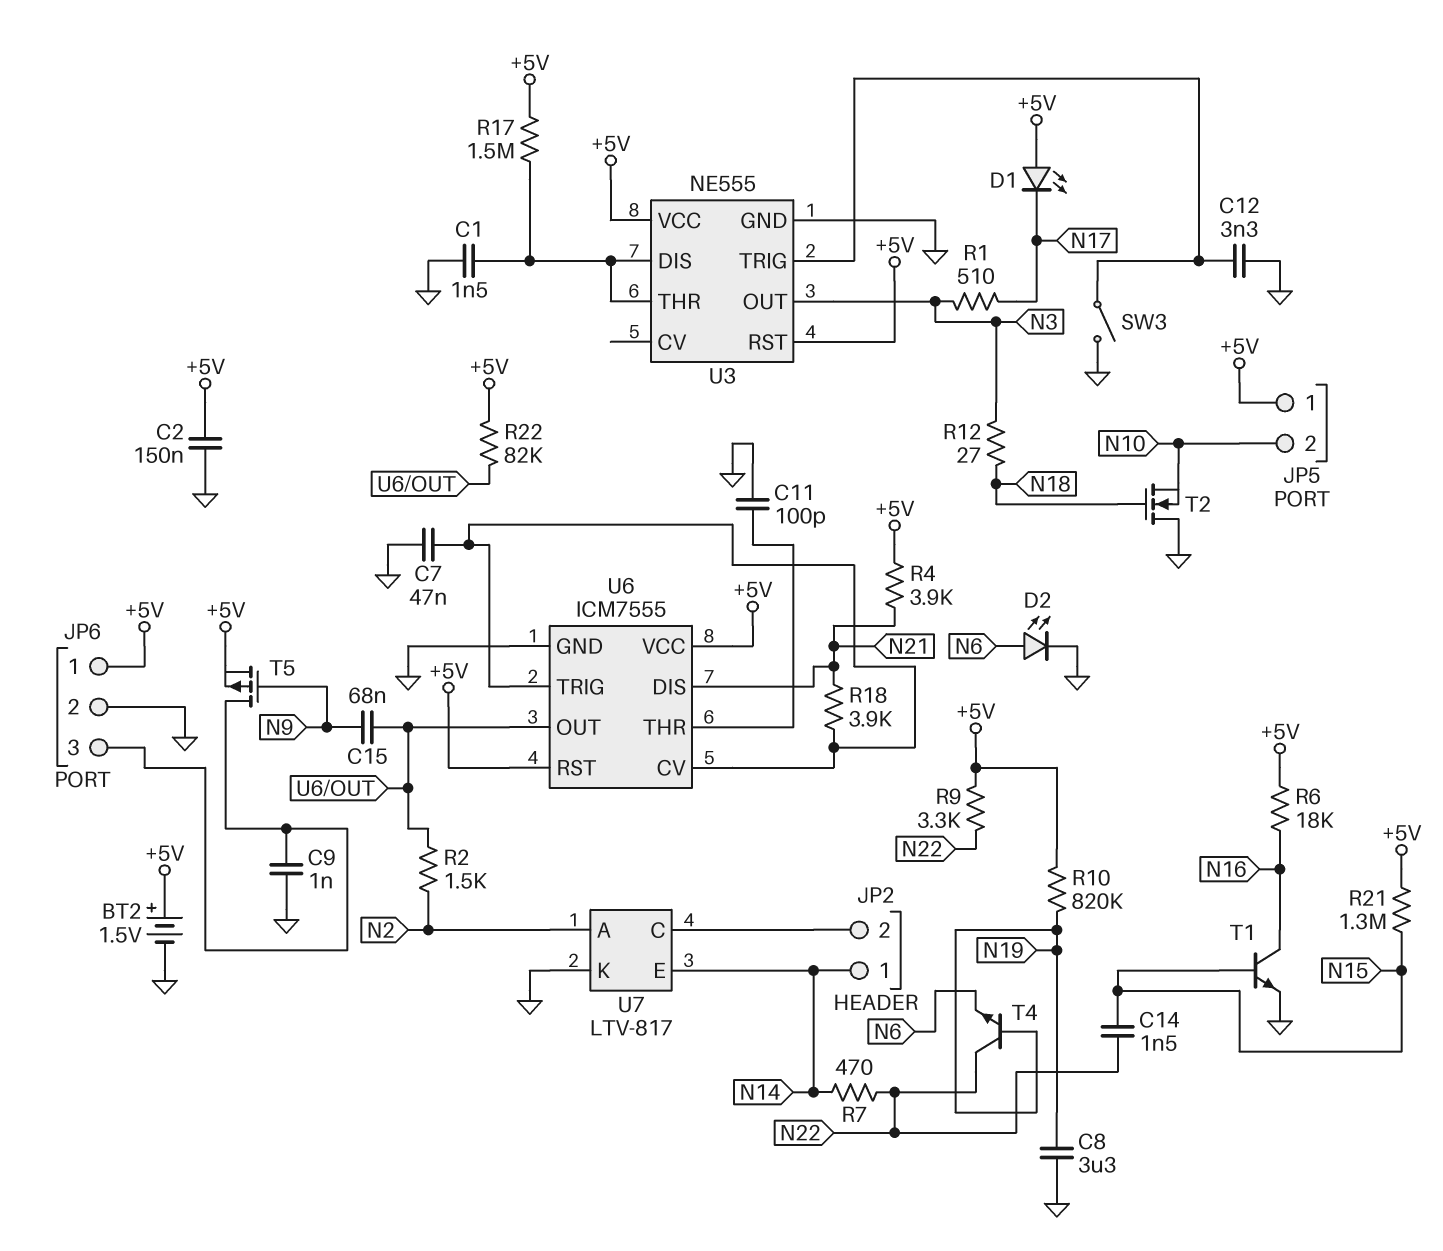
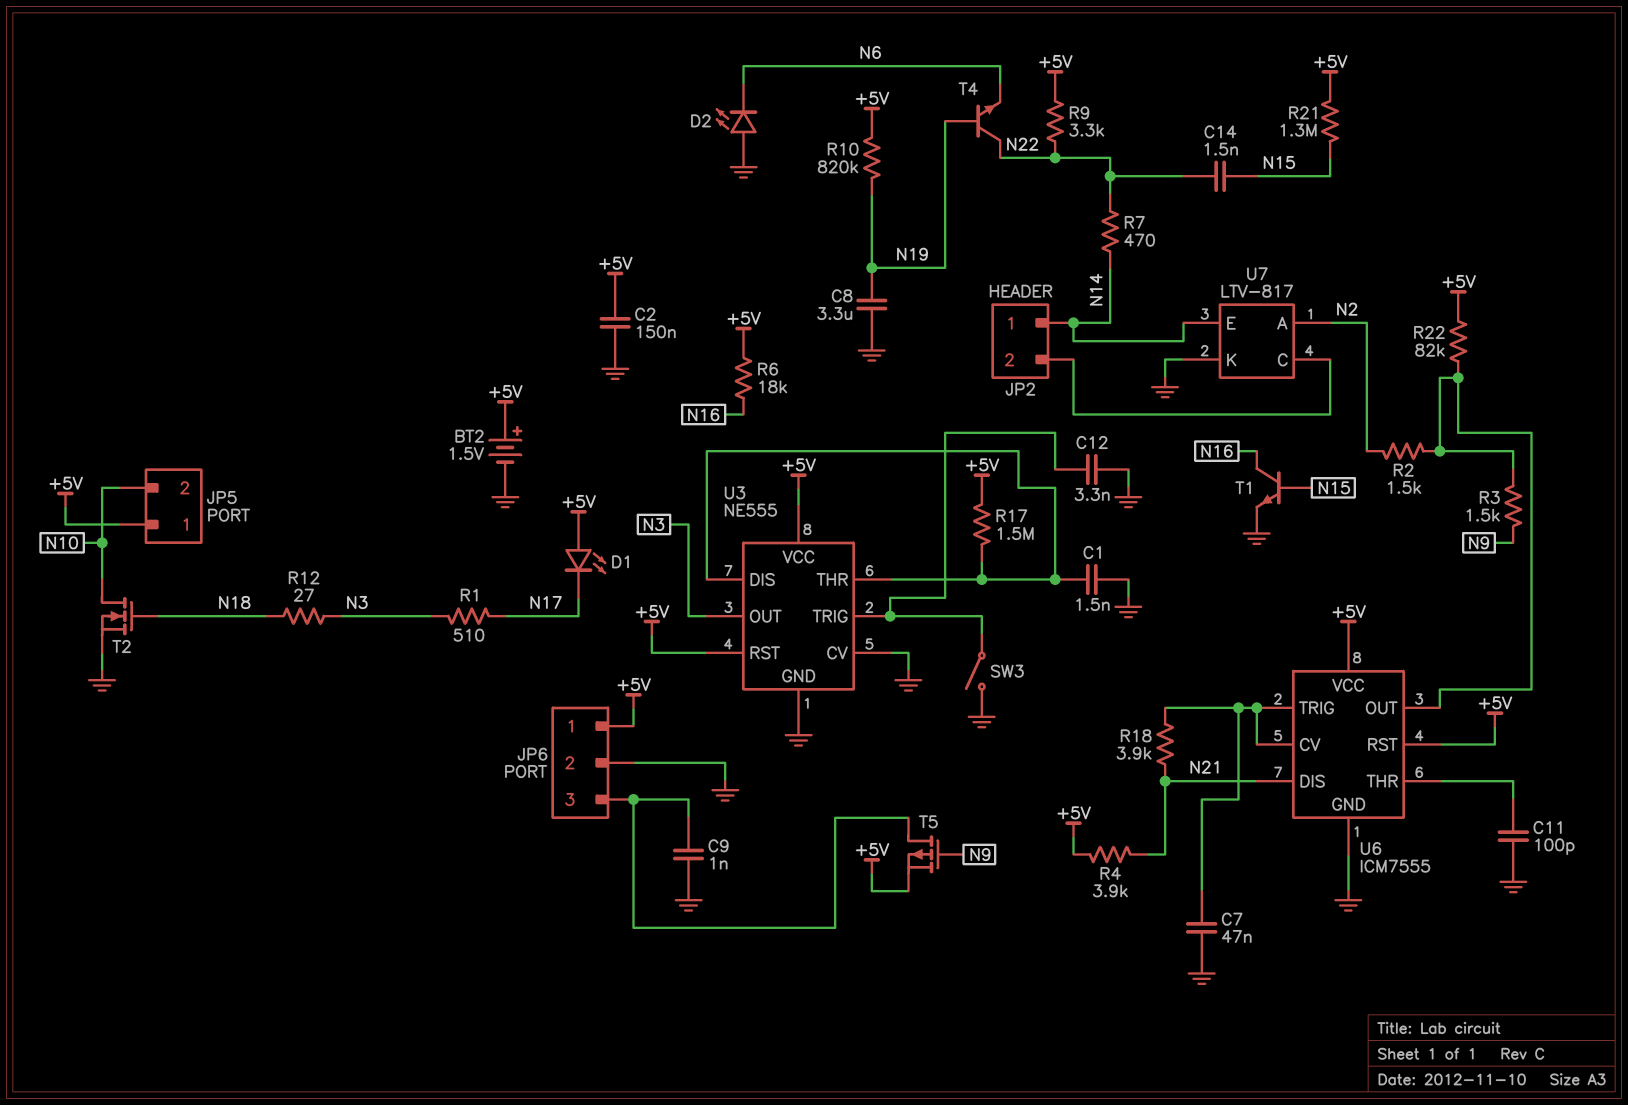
C15: 68nF (N9, U6/OUT) -> none
D2: LED (A N6, K GND) -> LED (A GND, K N6)
R3: none -> 1.5k (N9, U6/OUT)
T2: NMOS (G N18, D GND, S N10) -> NMOS (G N18, D N10, S GND)
U3 pin CV: none -> GND

